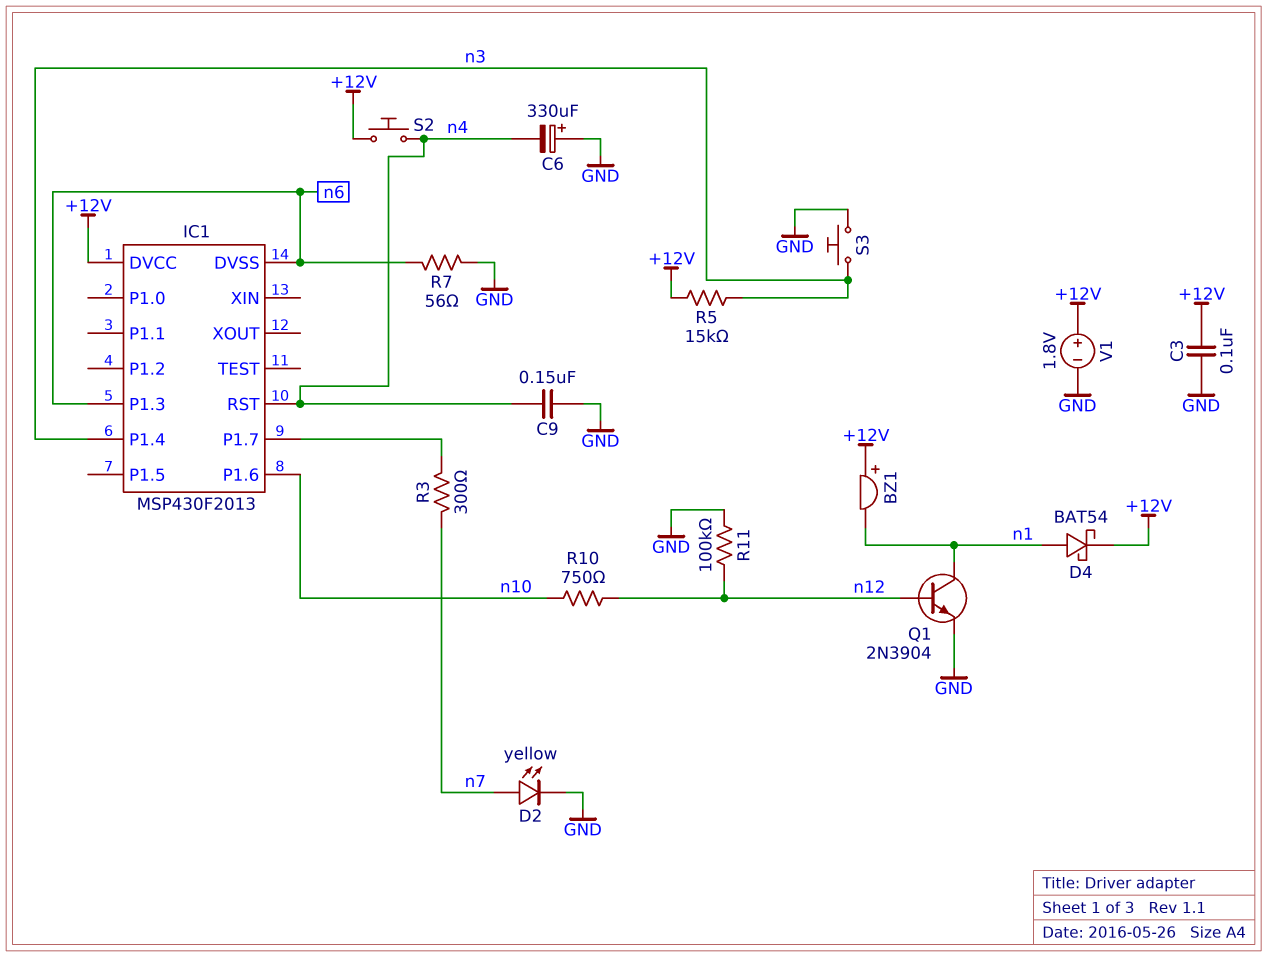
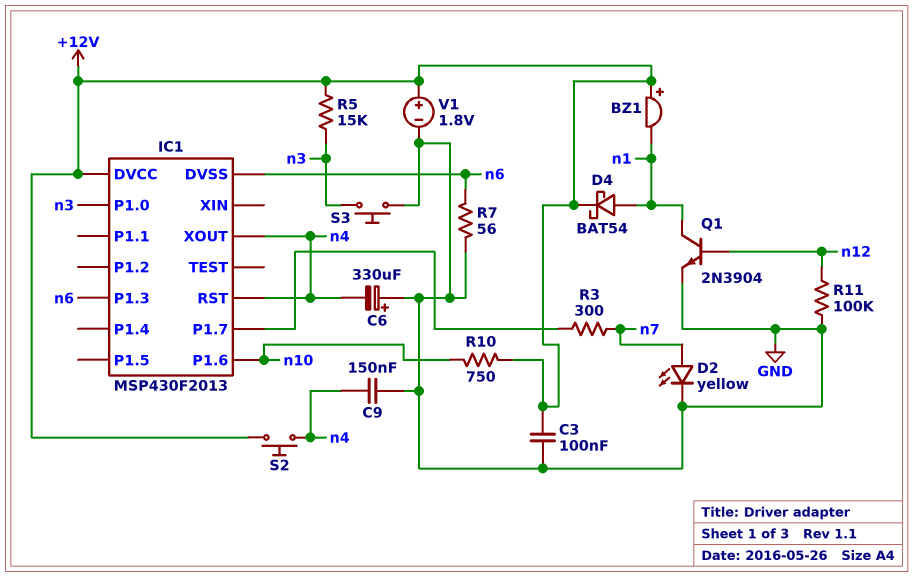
IC1 pin P1.0: none -> n3
IC1 pin P1.4: n3 -> none
IC1 pin XOUT: none -> n4
R10: 750 (n10, n12) -> 750 (+12V, n10)

